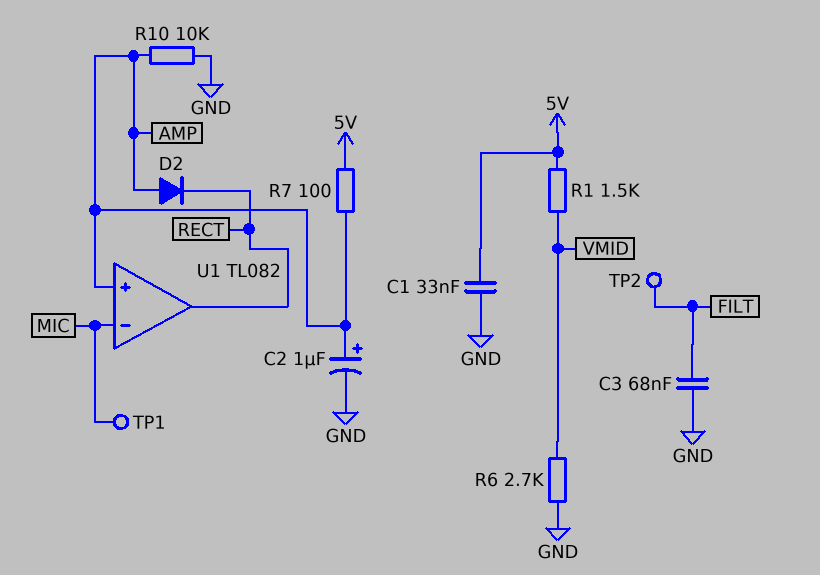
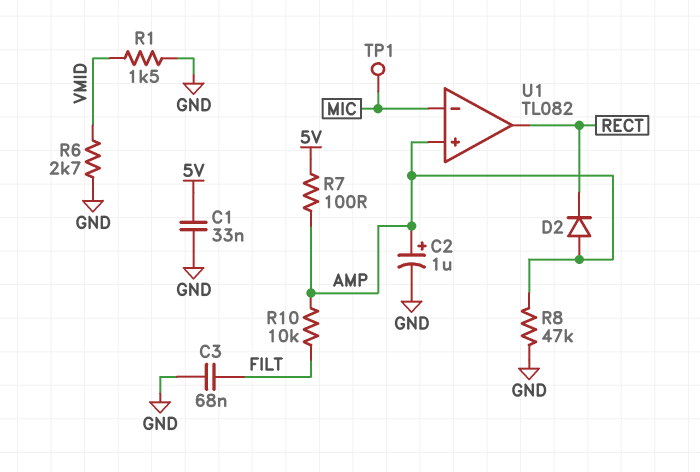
R1: 1.5k (5V, VMID) -> 1.5k (GND, VMID)
R8: none -> 47k (AMP, GND)
R10: 10k (AMP, GND) -> 10k (AMP, FILT)
TP2: test point (FILT) -> none

